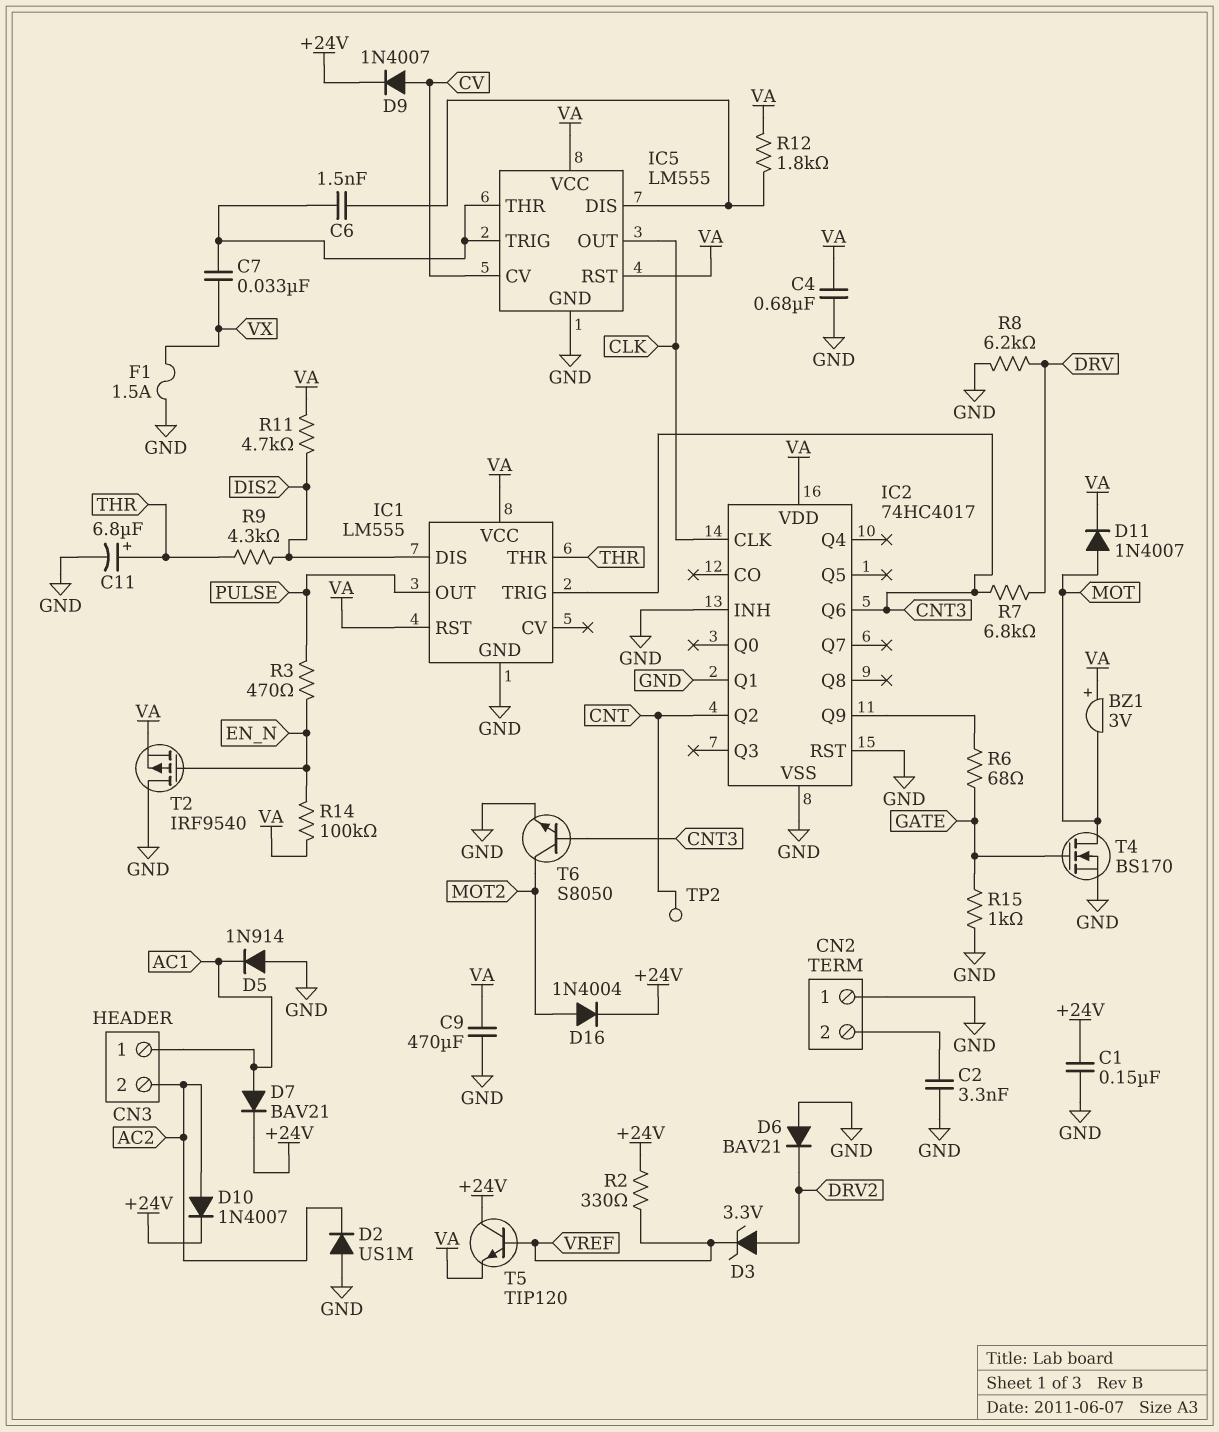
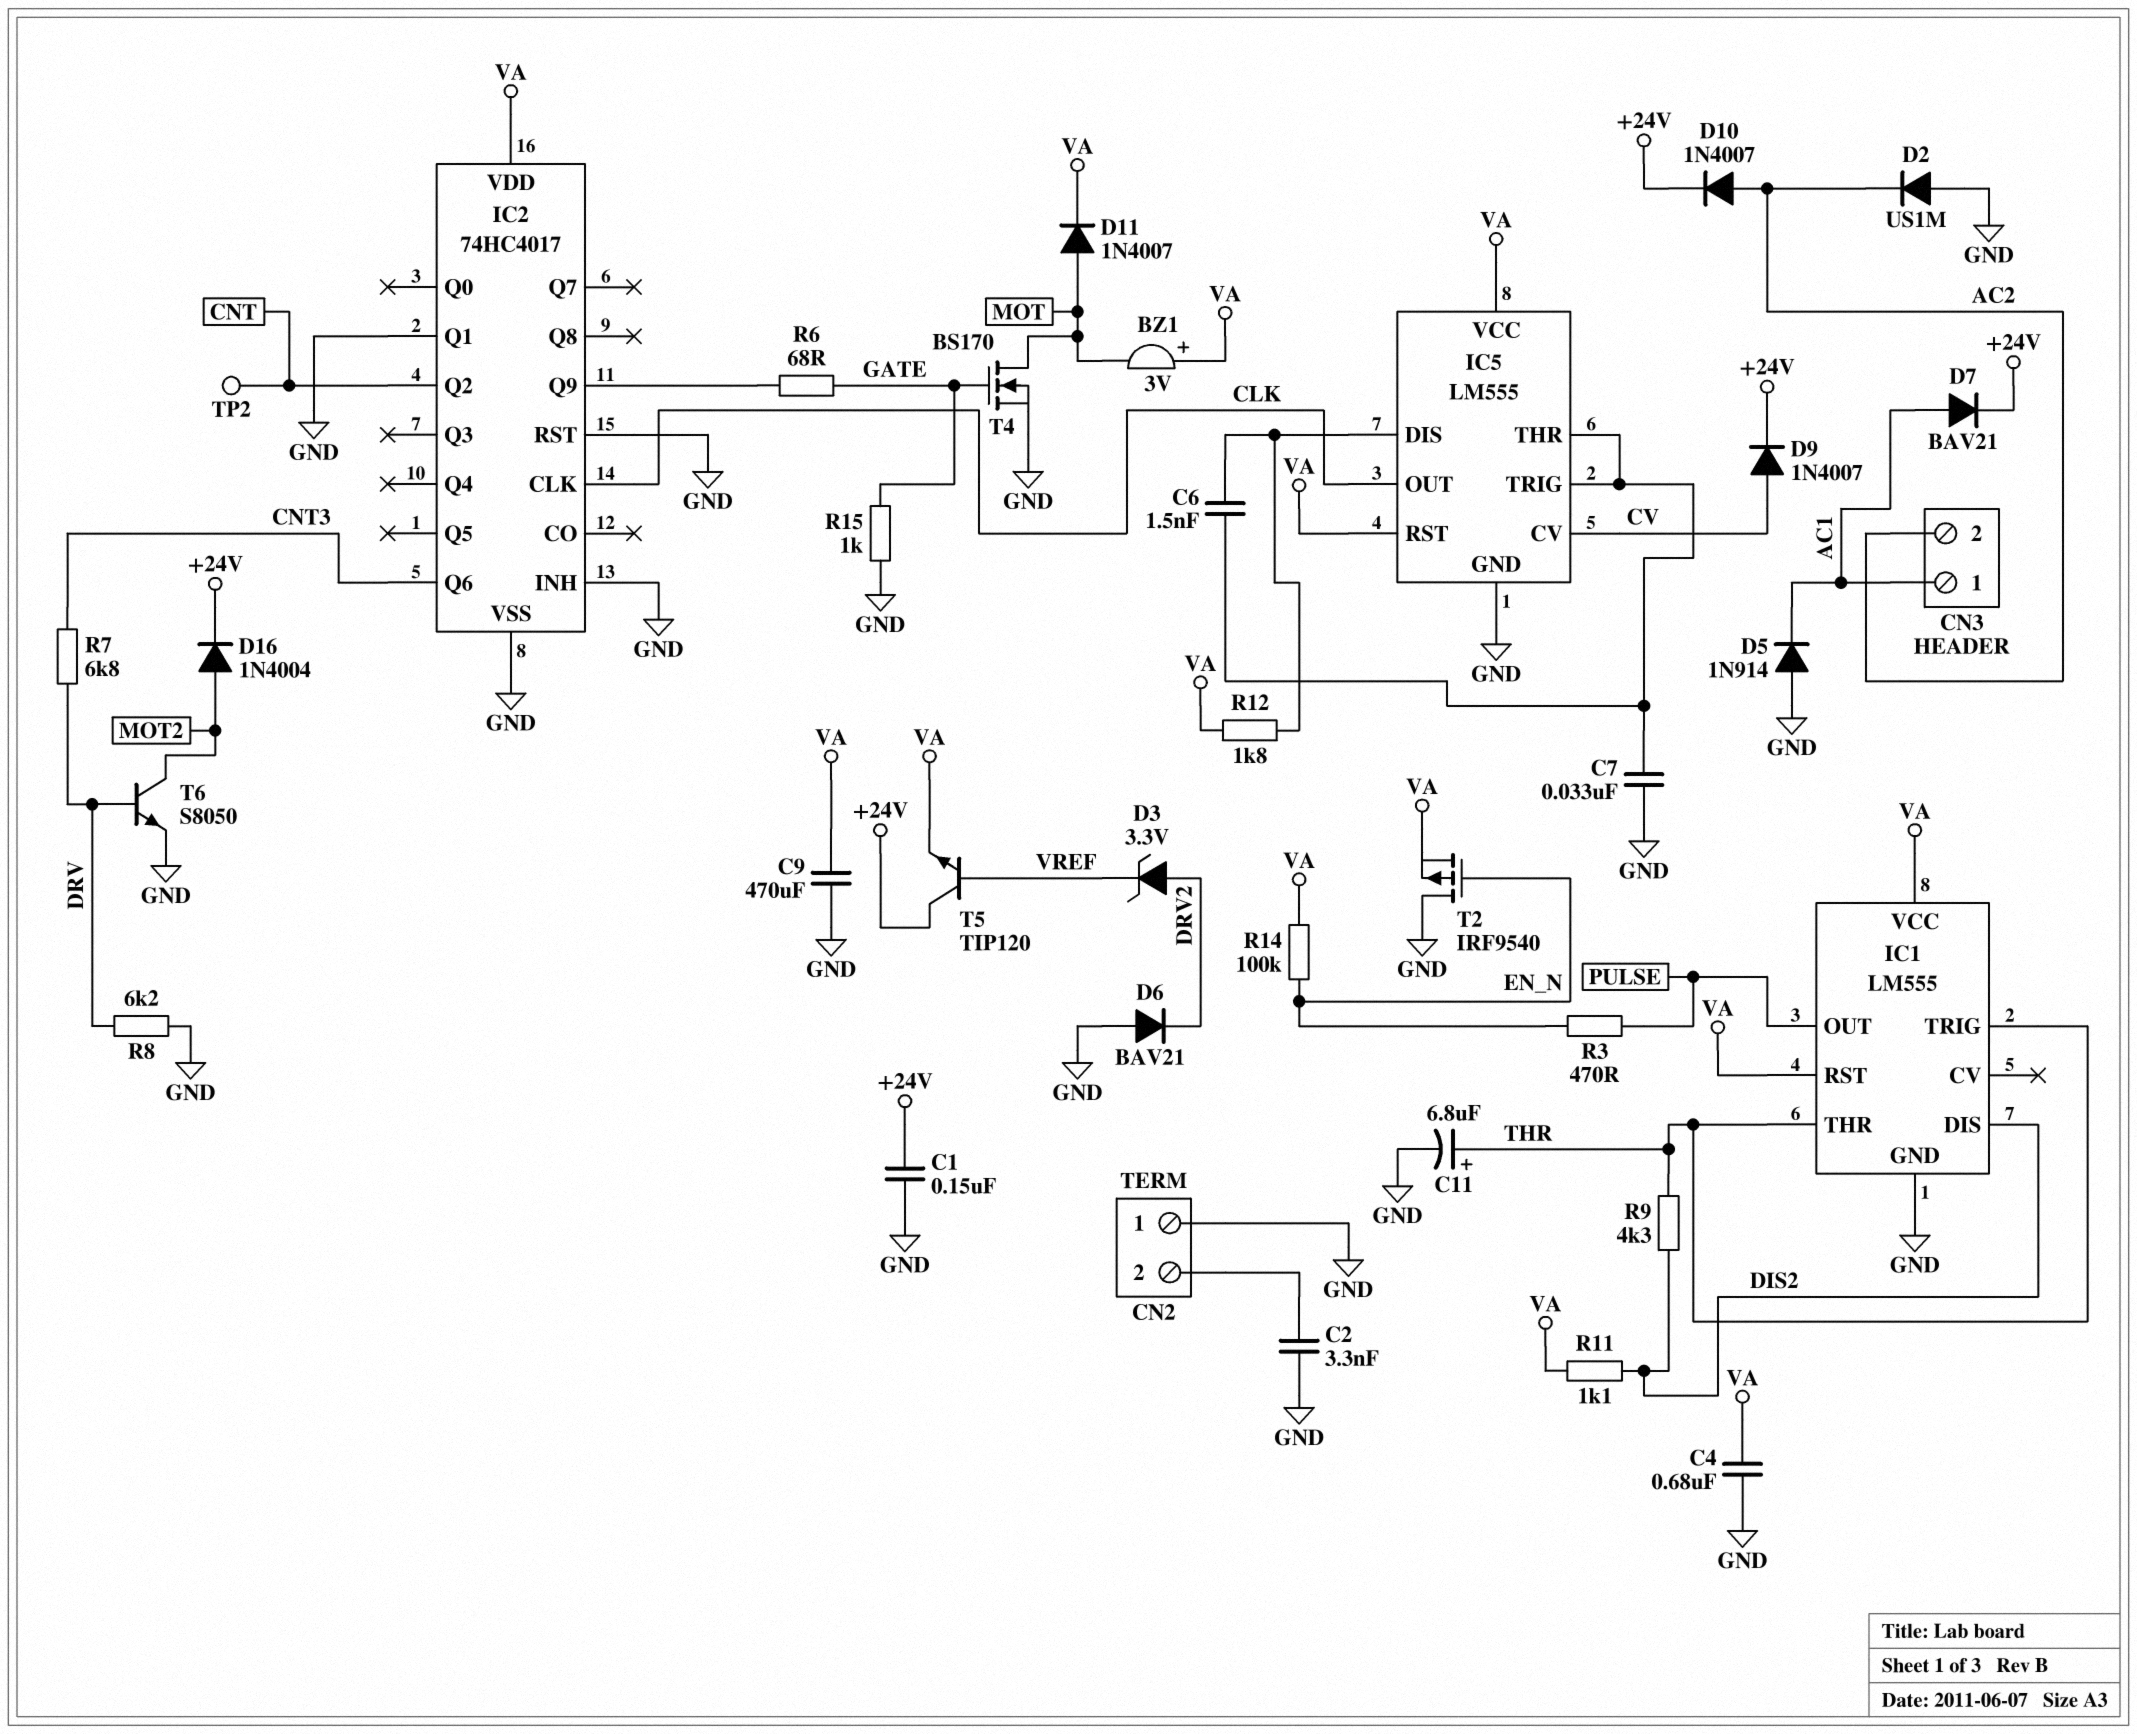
C7: 33nF (IC5/THR, VX) -> 33nF (GND, IC5/THR)
F1: 1.5A (GND, VX) -> none
IC1 pin TRIG: CNT3 -> THR
R2: 330 (+24V, VREF) -> none
R11: 4.7k (DIS2, VA) -> 1.1k (DIS2, VA)
T6: NPN S8050 (B CNT3, C MOT2, E GND) -> NPN S8050 (B DRV, C MOT2, E GND)

